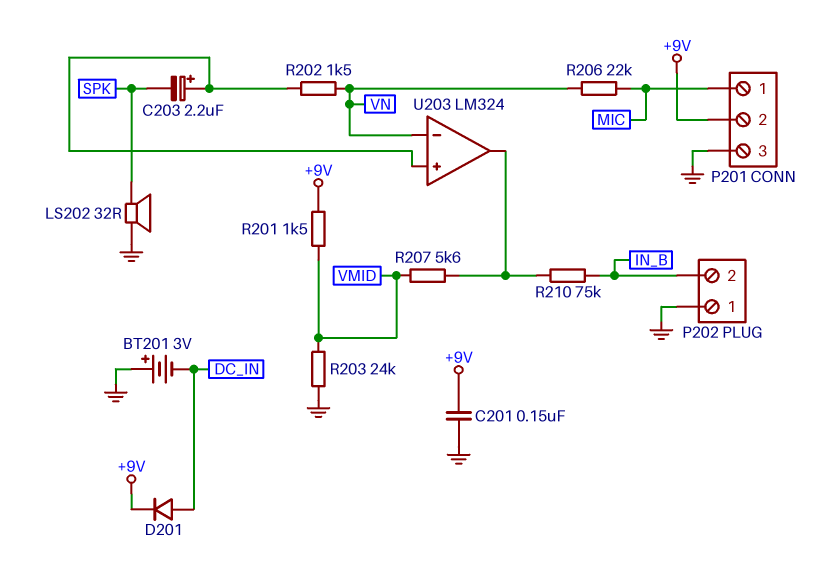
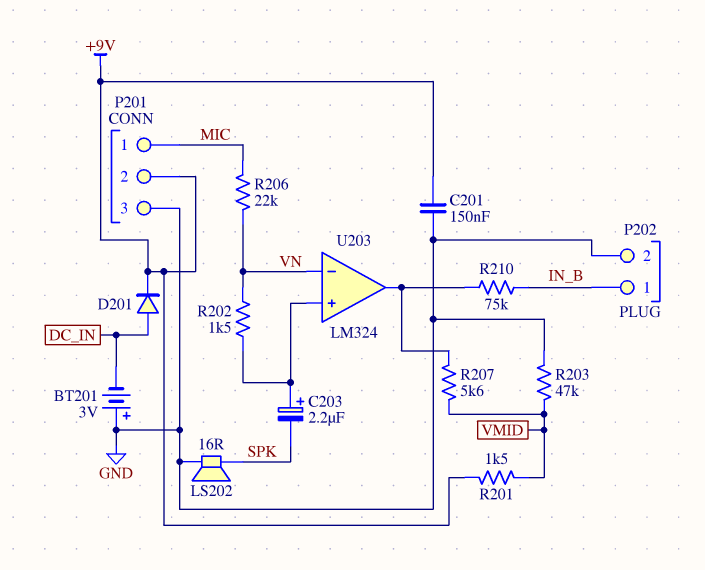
LS202: speaker 32R (GND, SPK) -> speaker 16R (GND, SPK)
P202 pin 1: GND -> IN_B
P202 pin 2: IN_B -> GND
R203: 24k (GND, VMID) -> 47k (GND, VMID)

